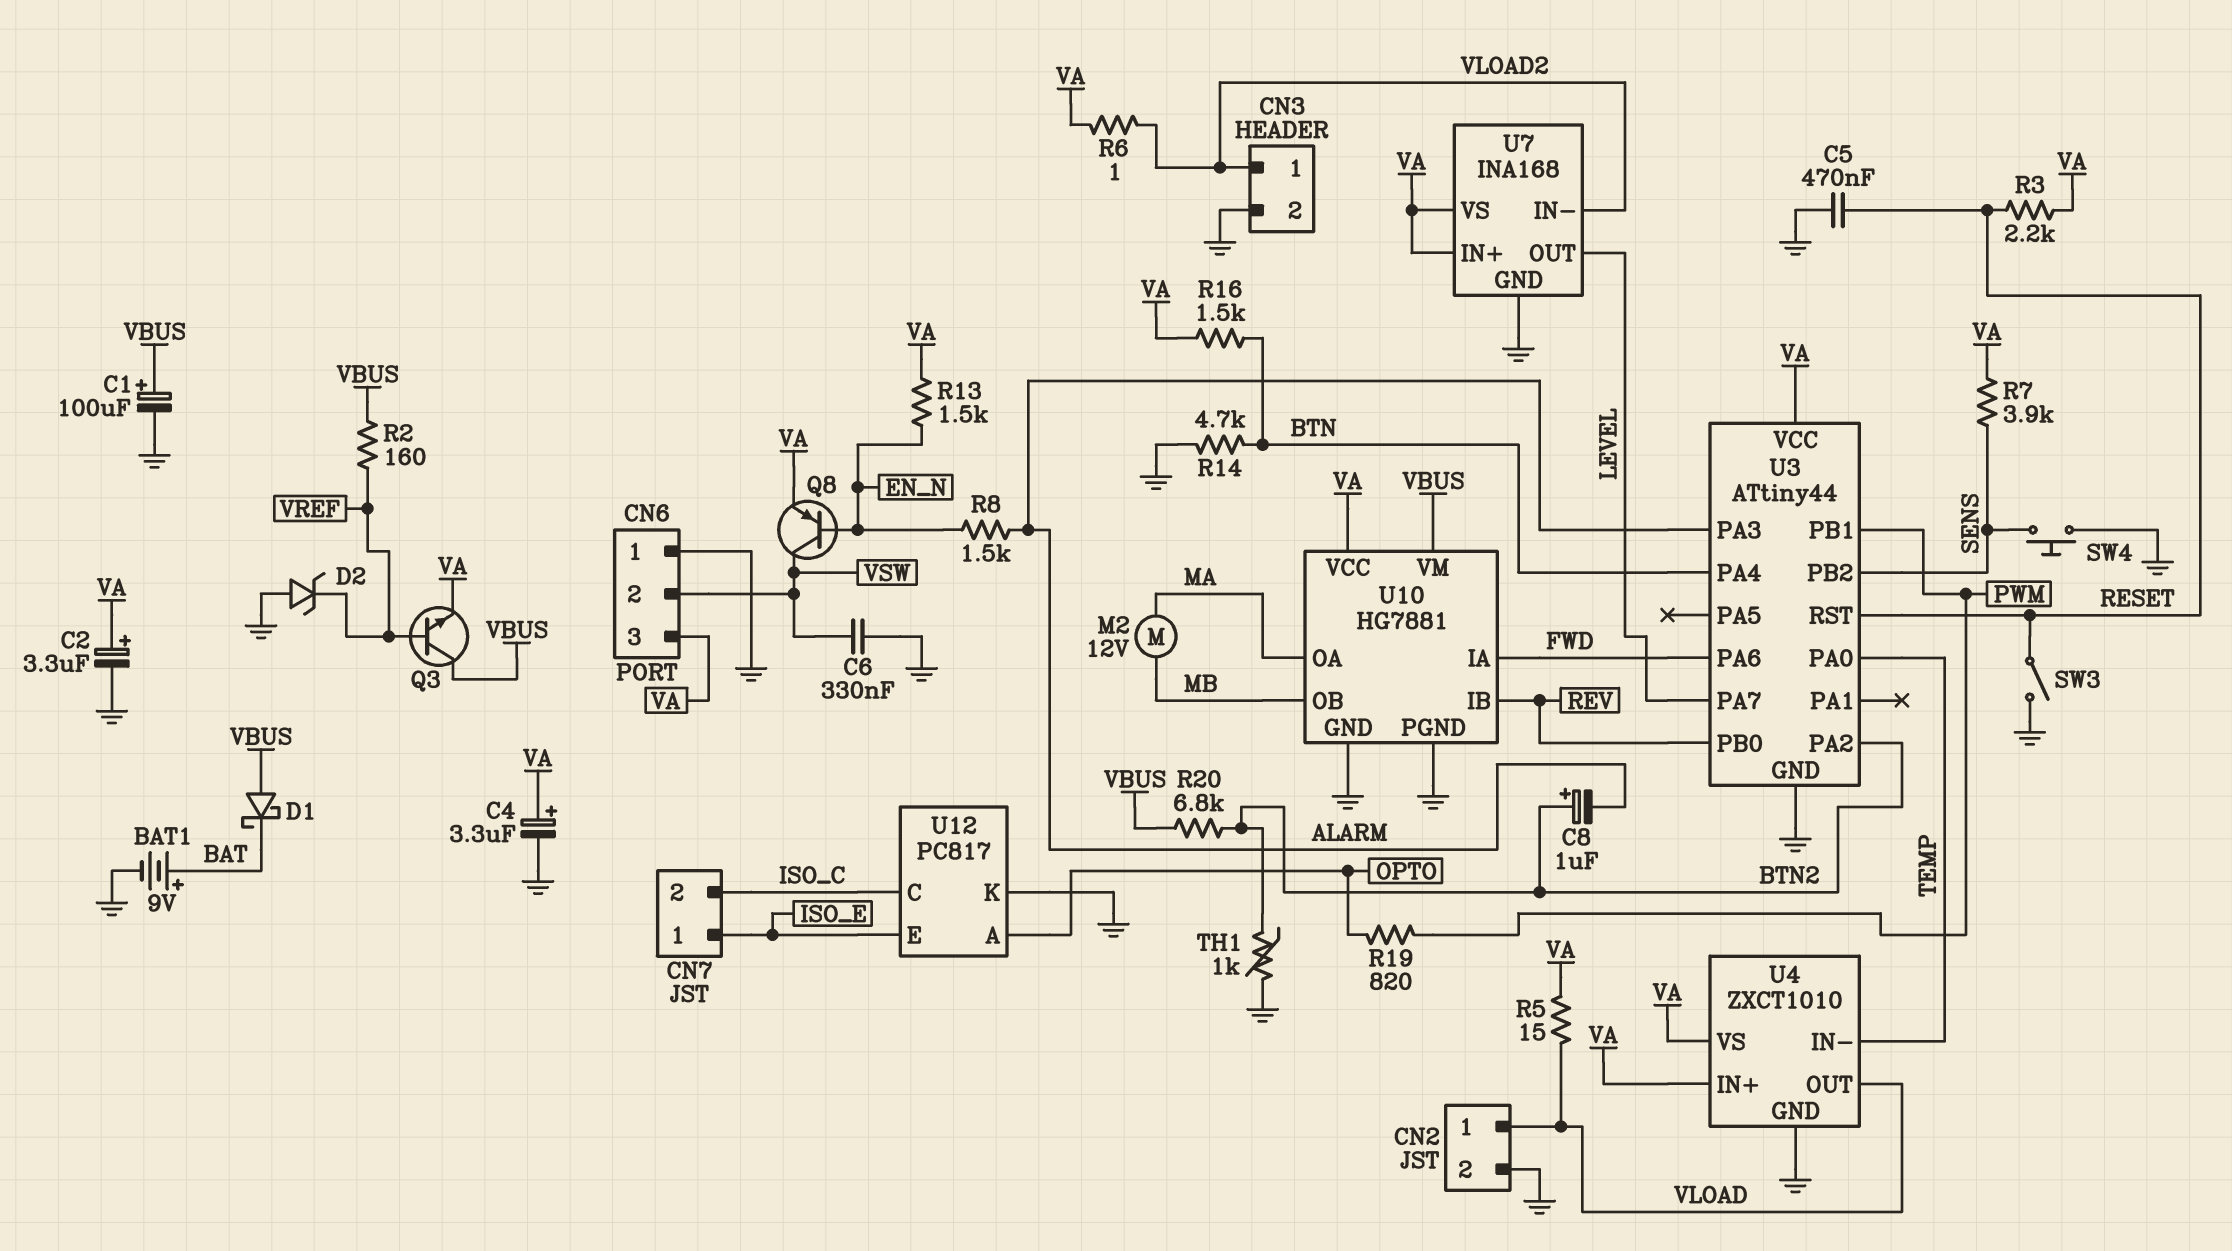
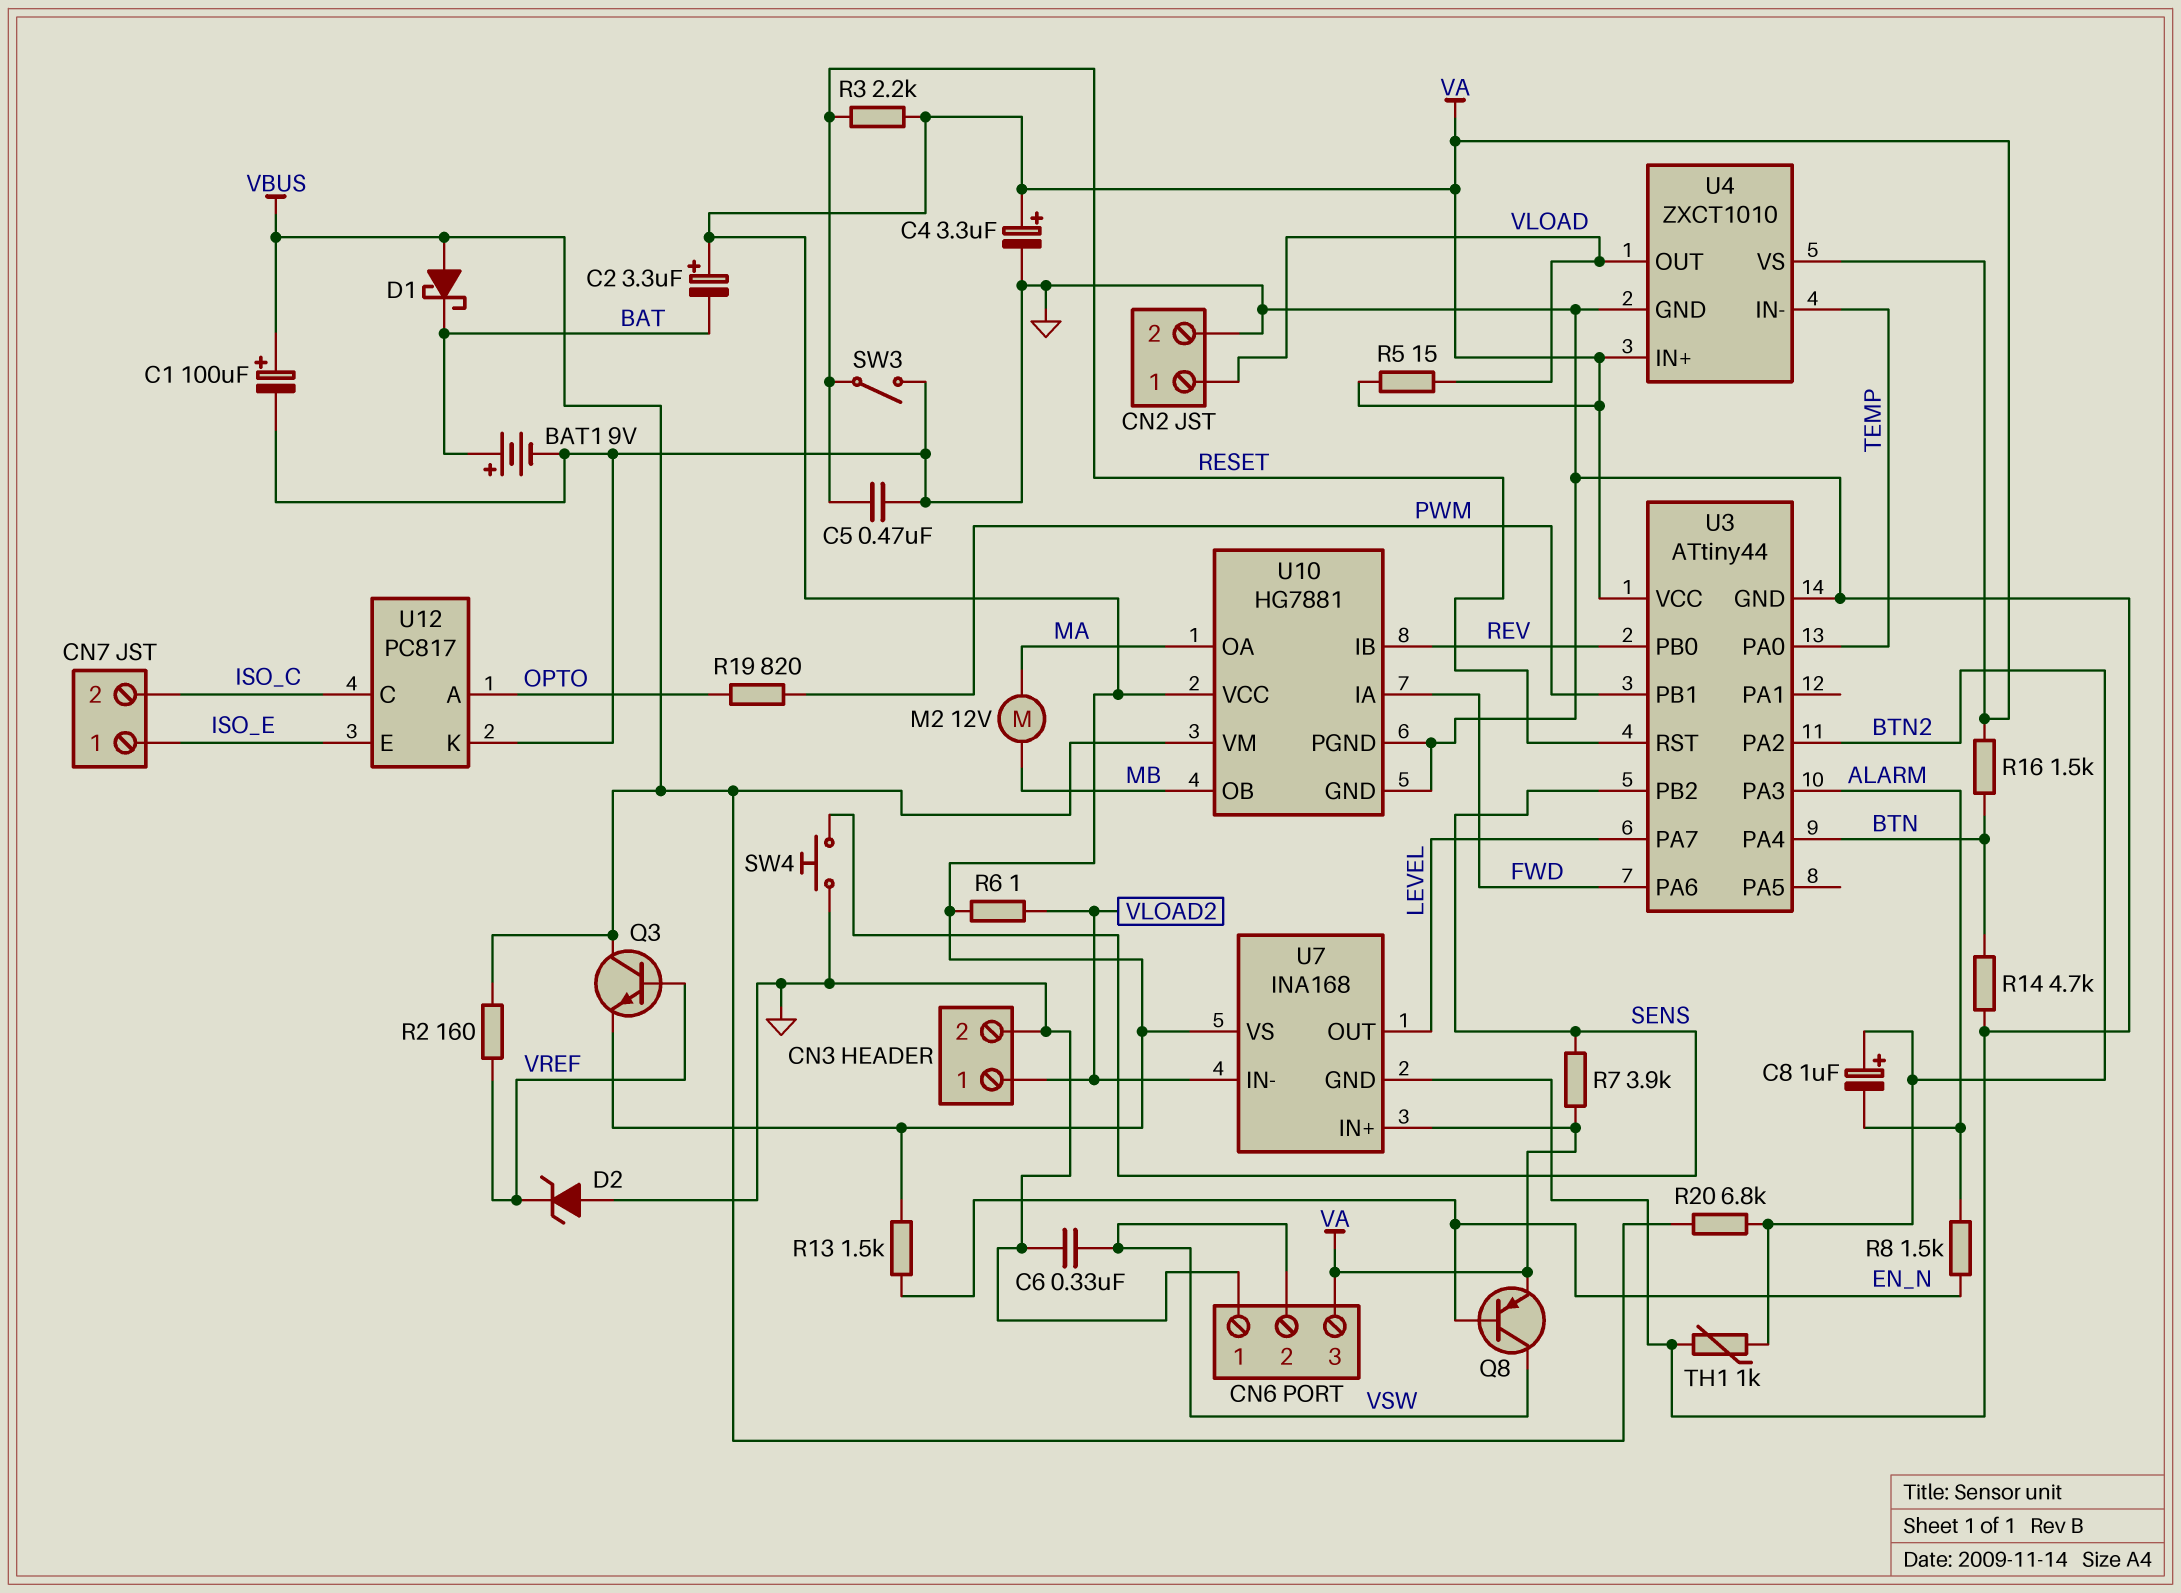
C2: 3.3uF (plus VA, minus GND) -> 3.3uF (plus VA, minus BAT)

